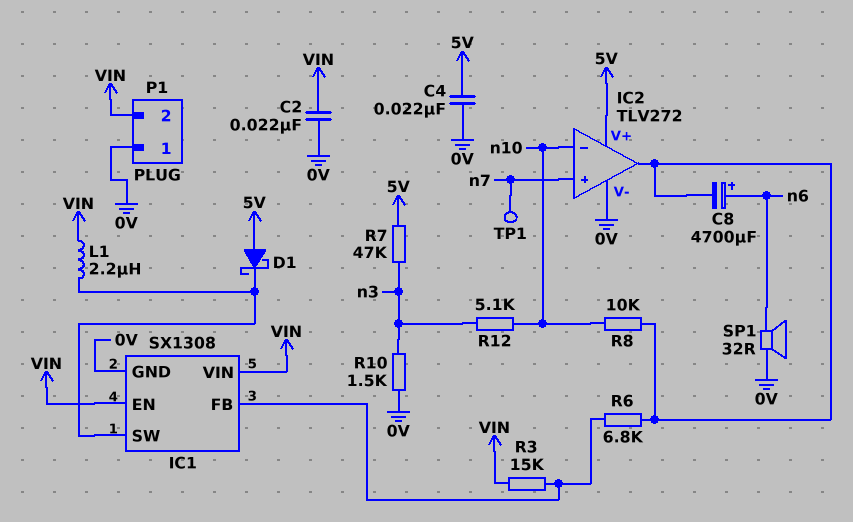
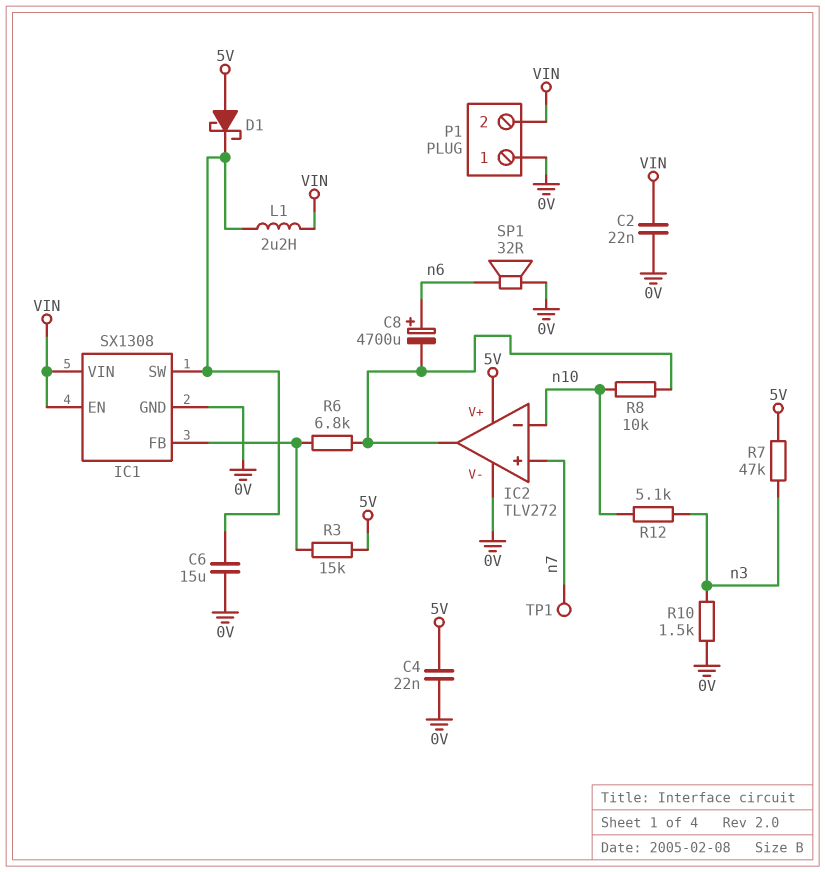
C6: none -> 15uF (0V, IC1/SW)
R3: 15k (IC1/FB, VIN) -> 15k (5V, IC1/FB)

